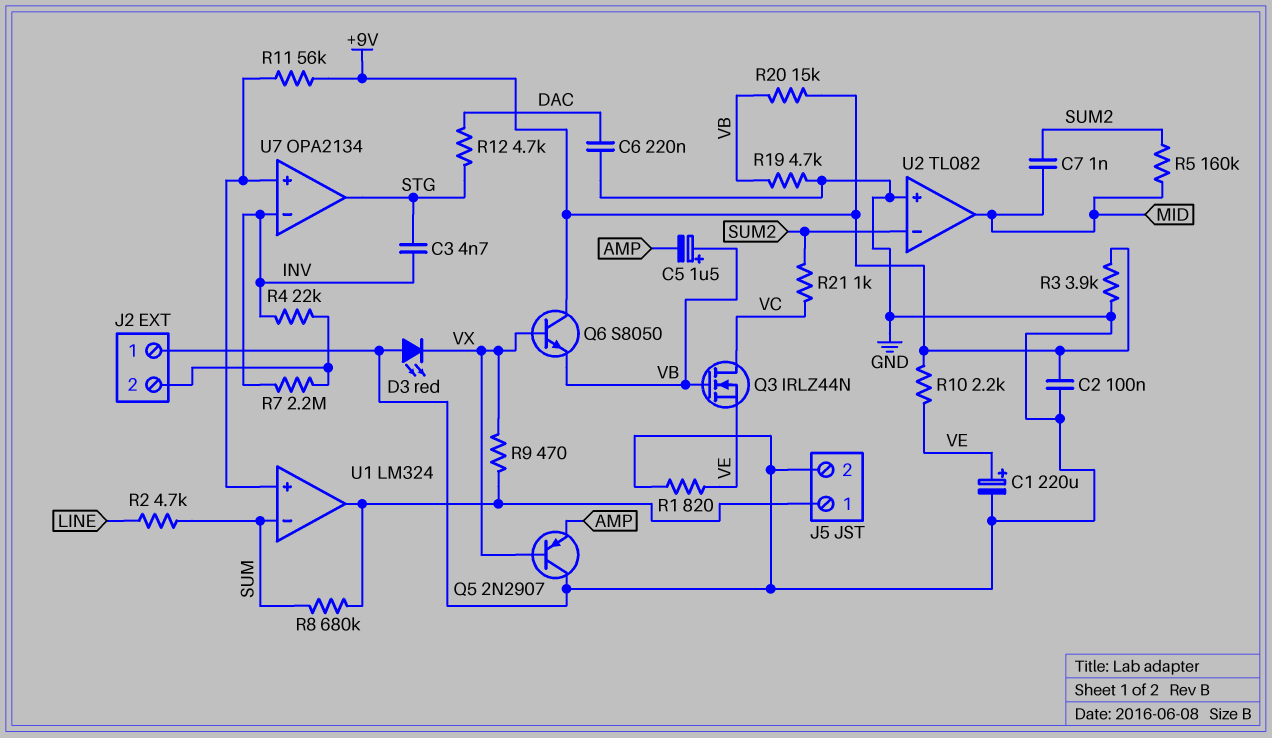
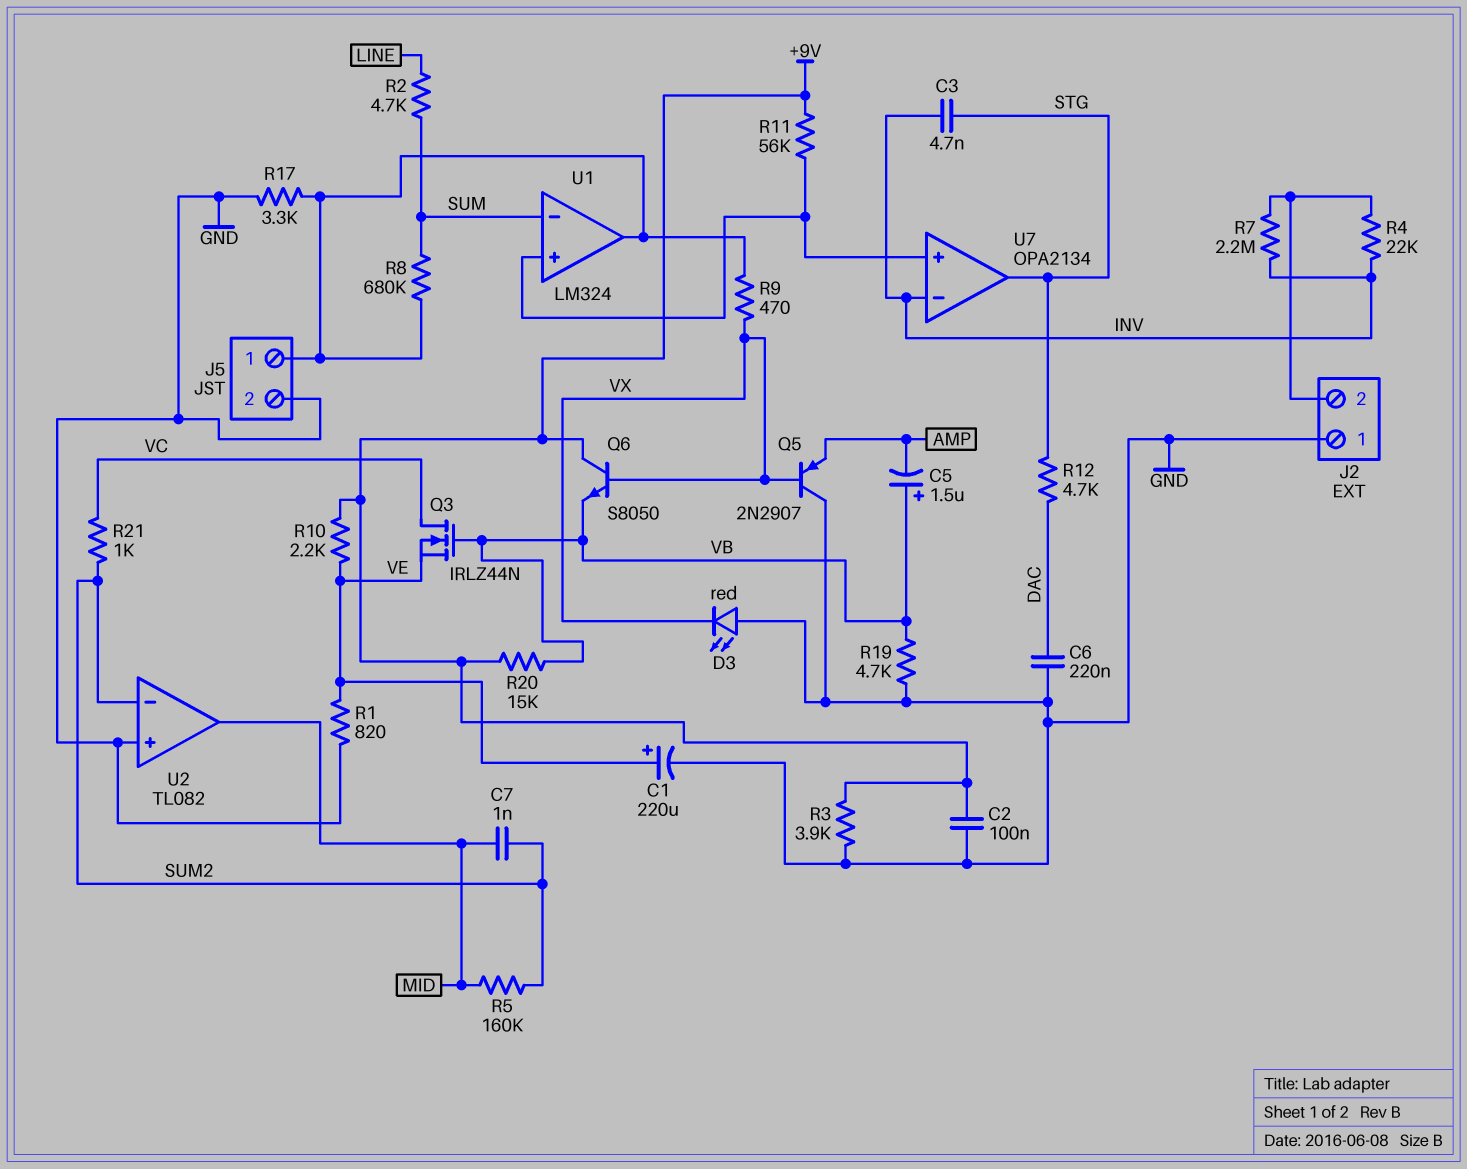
R17: none -> 3.3k (GND, J5/1)

